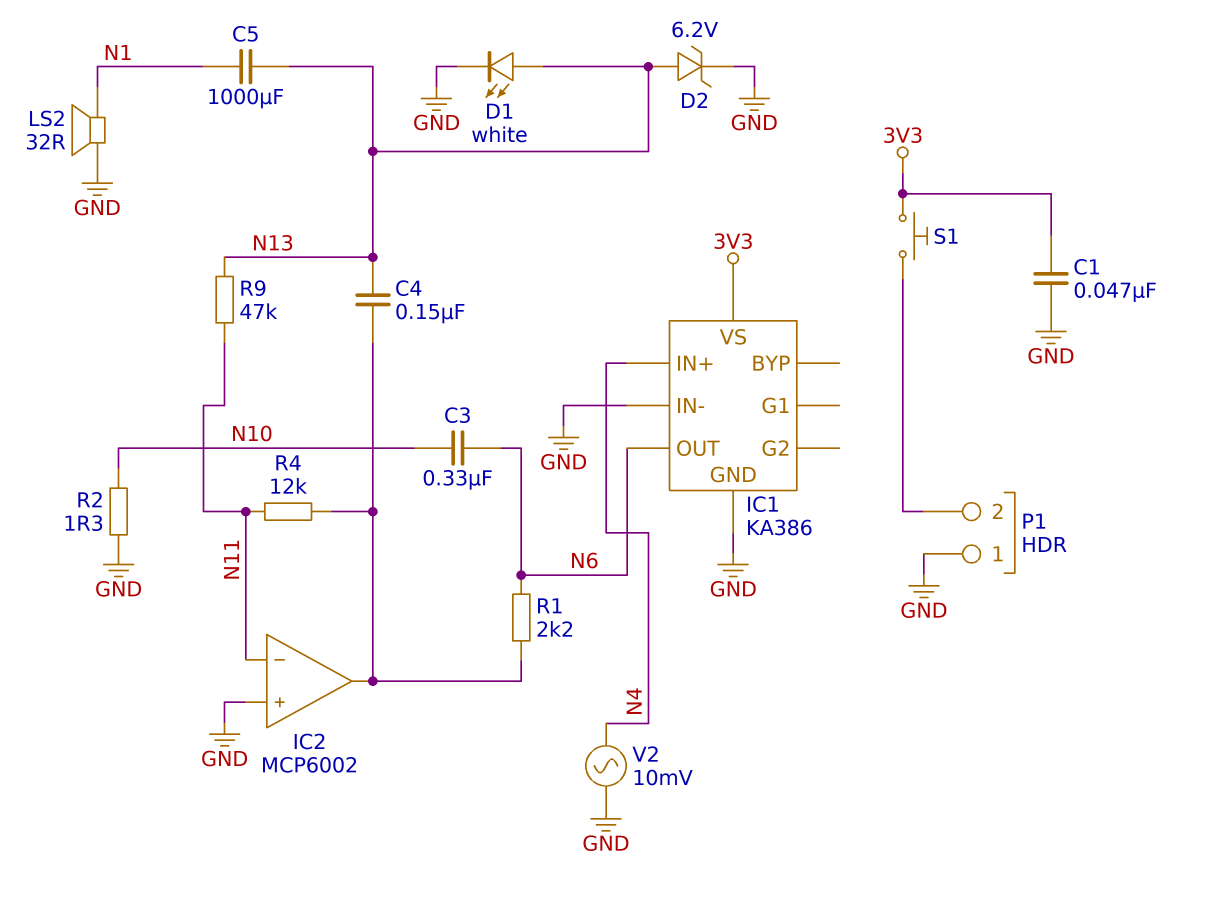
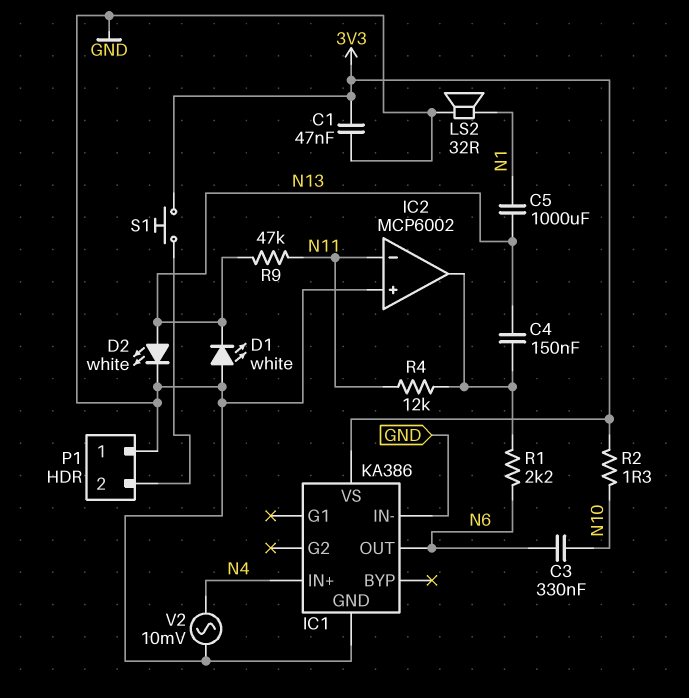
D1: LED white (A N13, K GND) -> LED white (A GND, K N13)
D2: zener 6.2V (A N13, K GND) -> LED white (A N13, K GND)
R2: 1.3 (GND, N10) -> 1.3 (3V3, N10)

